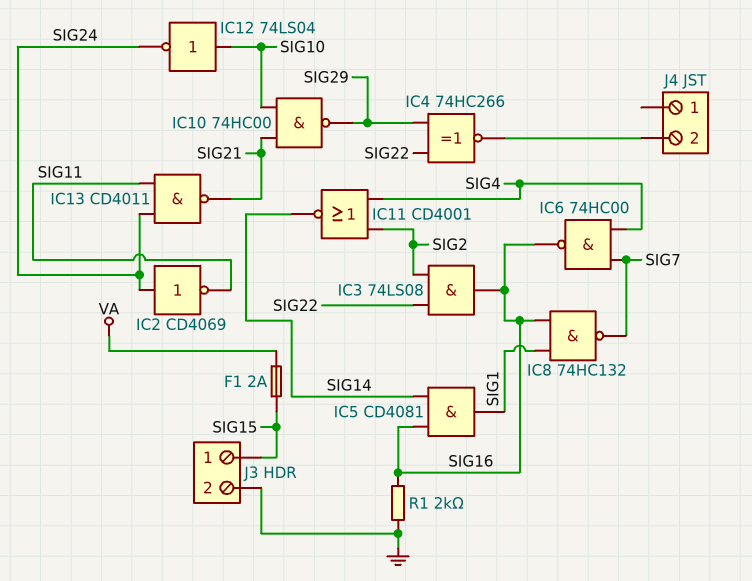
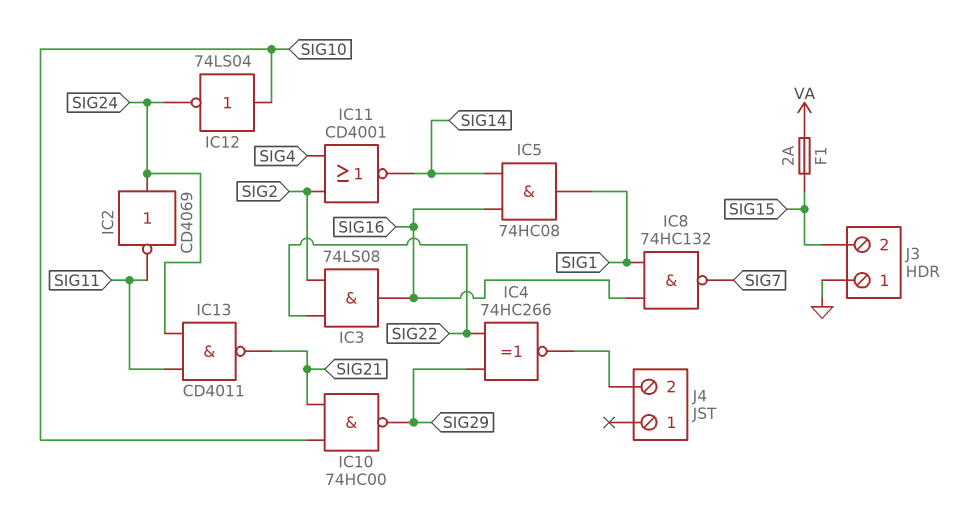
IC5: AND CD4081 (in SIG14, in SIG16, out SIG1) -> AND 74HC08 (in SIG14, in SIG16, out SIG1)
IC6: NAND 74HC00 (in SIG4, in SIG7, out SIG16) -> none
J3 pin 1: SIG15 -> GND
J3 pin 2: GND -> SIG15
R1: 2k (GND, SIG16) -> none

